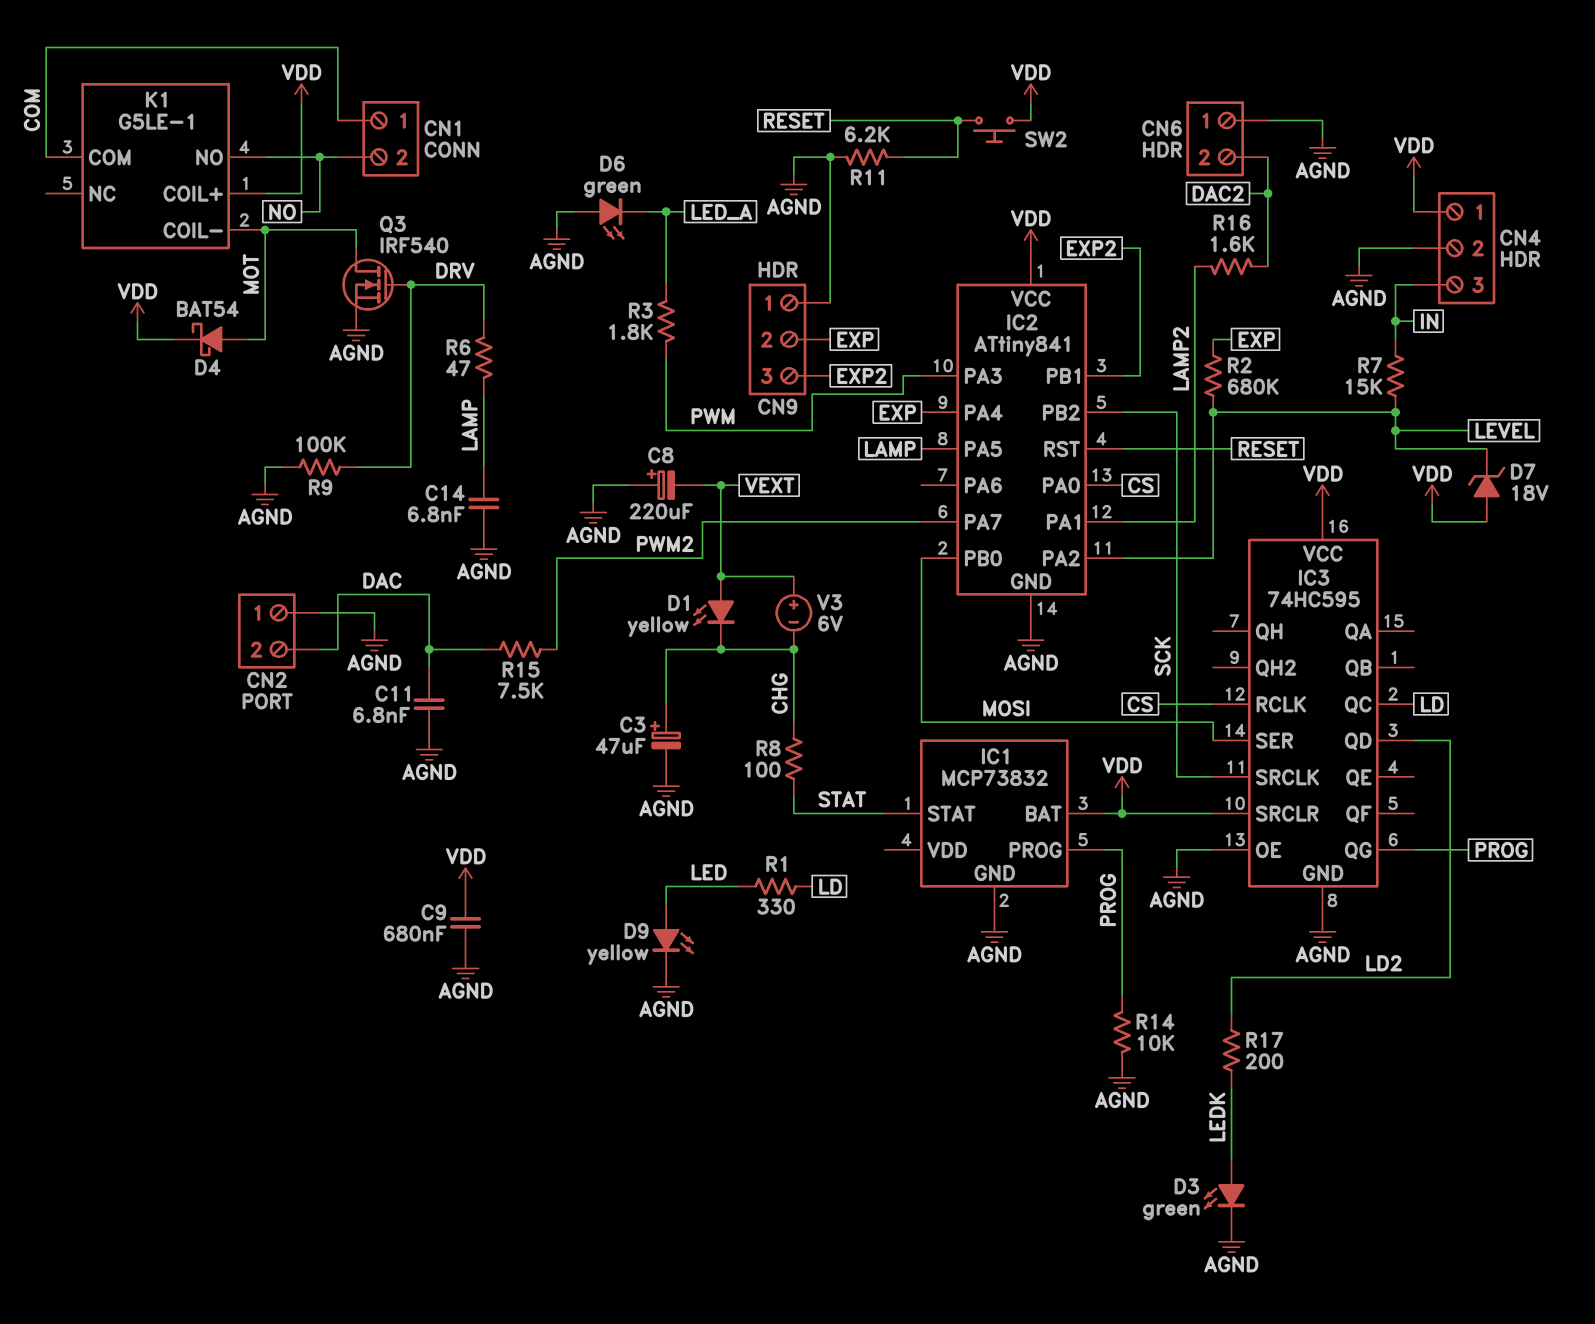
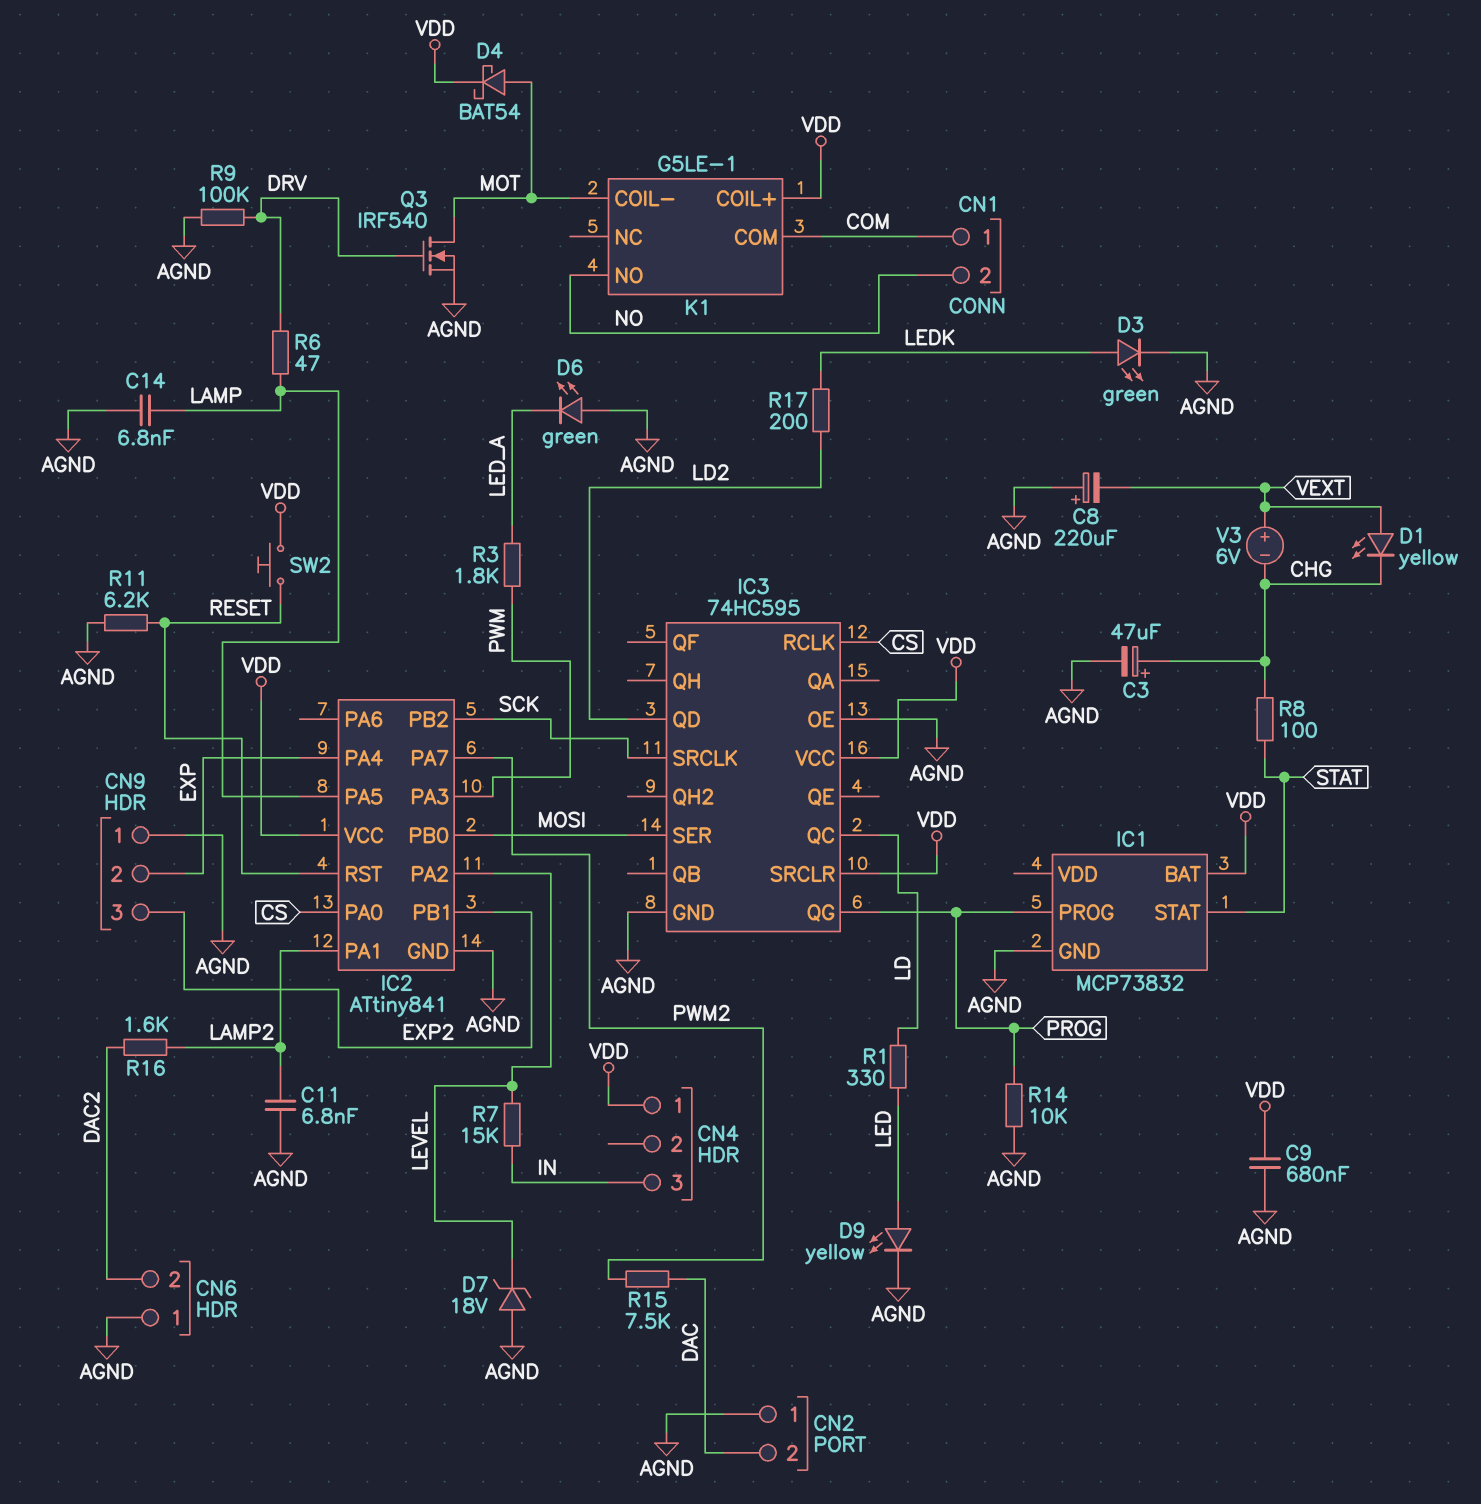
C11: 6.8nF (AGND, DAC) -> 6.8nF (AGND, LAMP2)
CN4 pin 2: AGND -> none
D7: zener 18V (A VDD, K LEVEL) -> zener 18V (A AGND, K LEVEL)
R2: 680k (EXP, LEVEL) -> none

